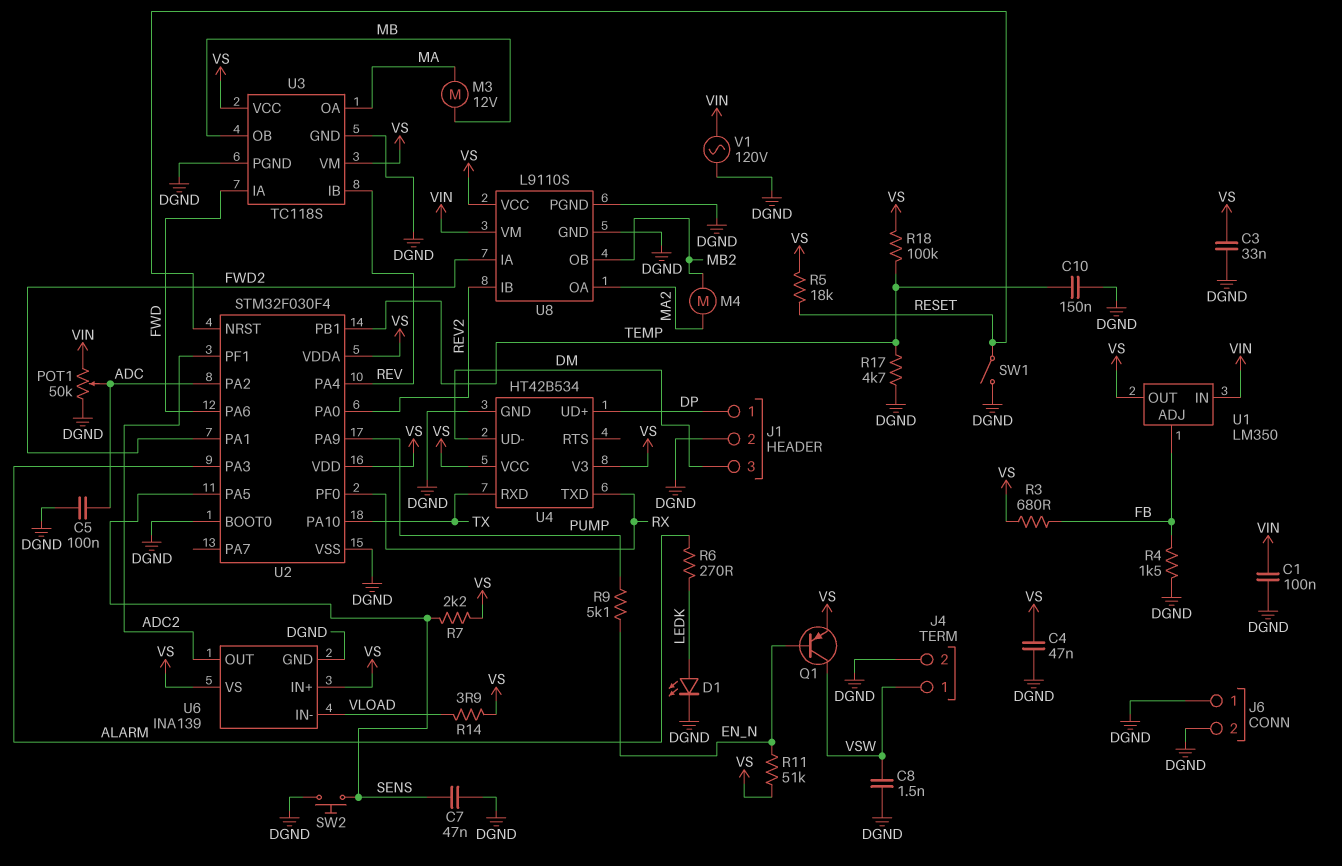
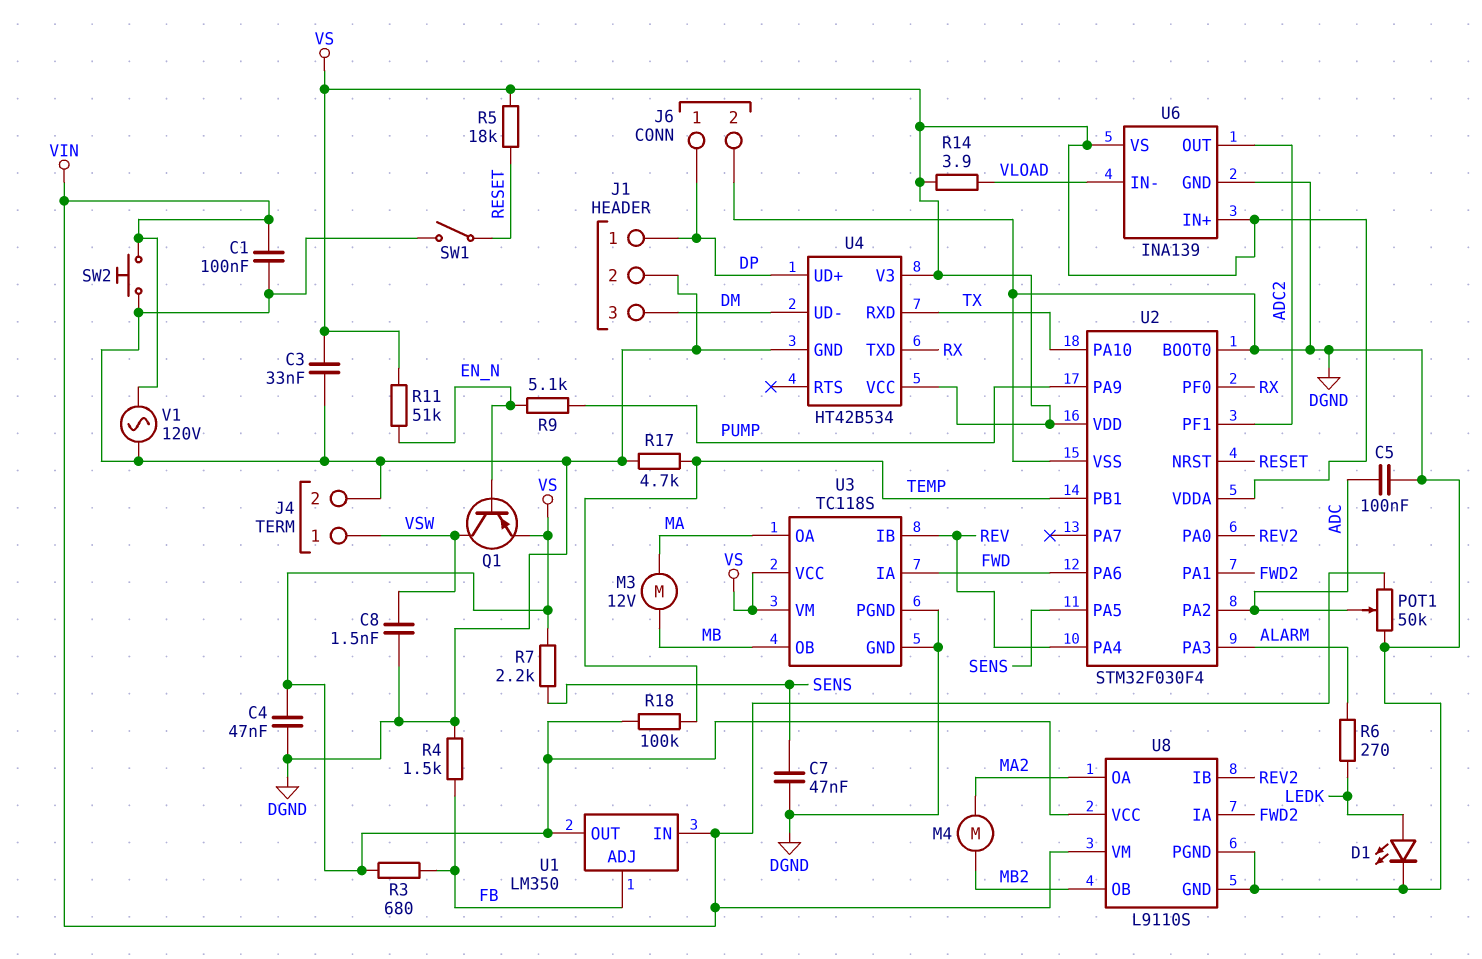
C10: 150nF (DGND, TEMP) -> none
J6 pin 1: DGND -> DP
SW2: button (DGND, SENS) -> button (DGND, VIN)

